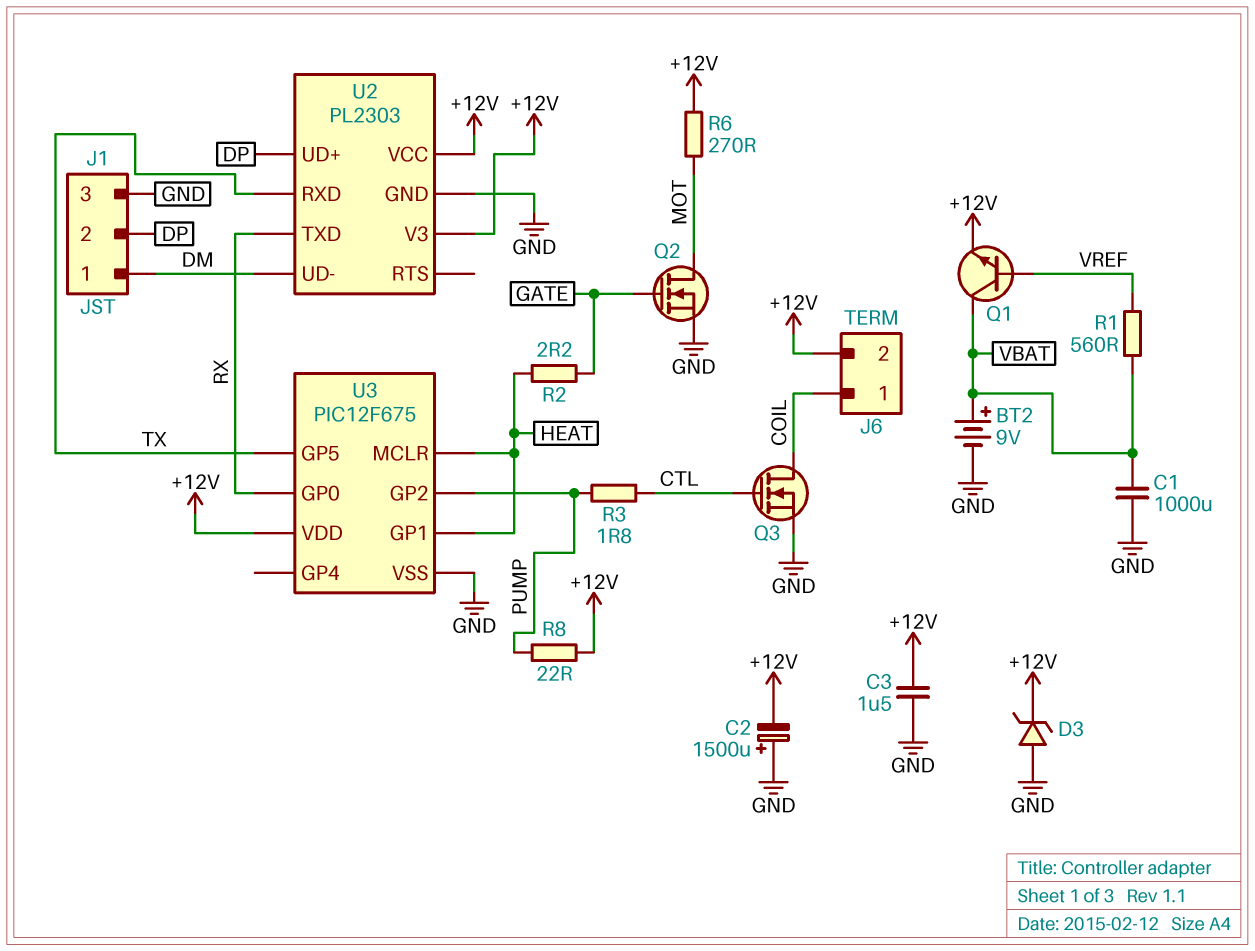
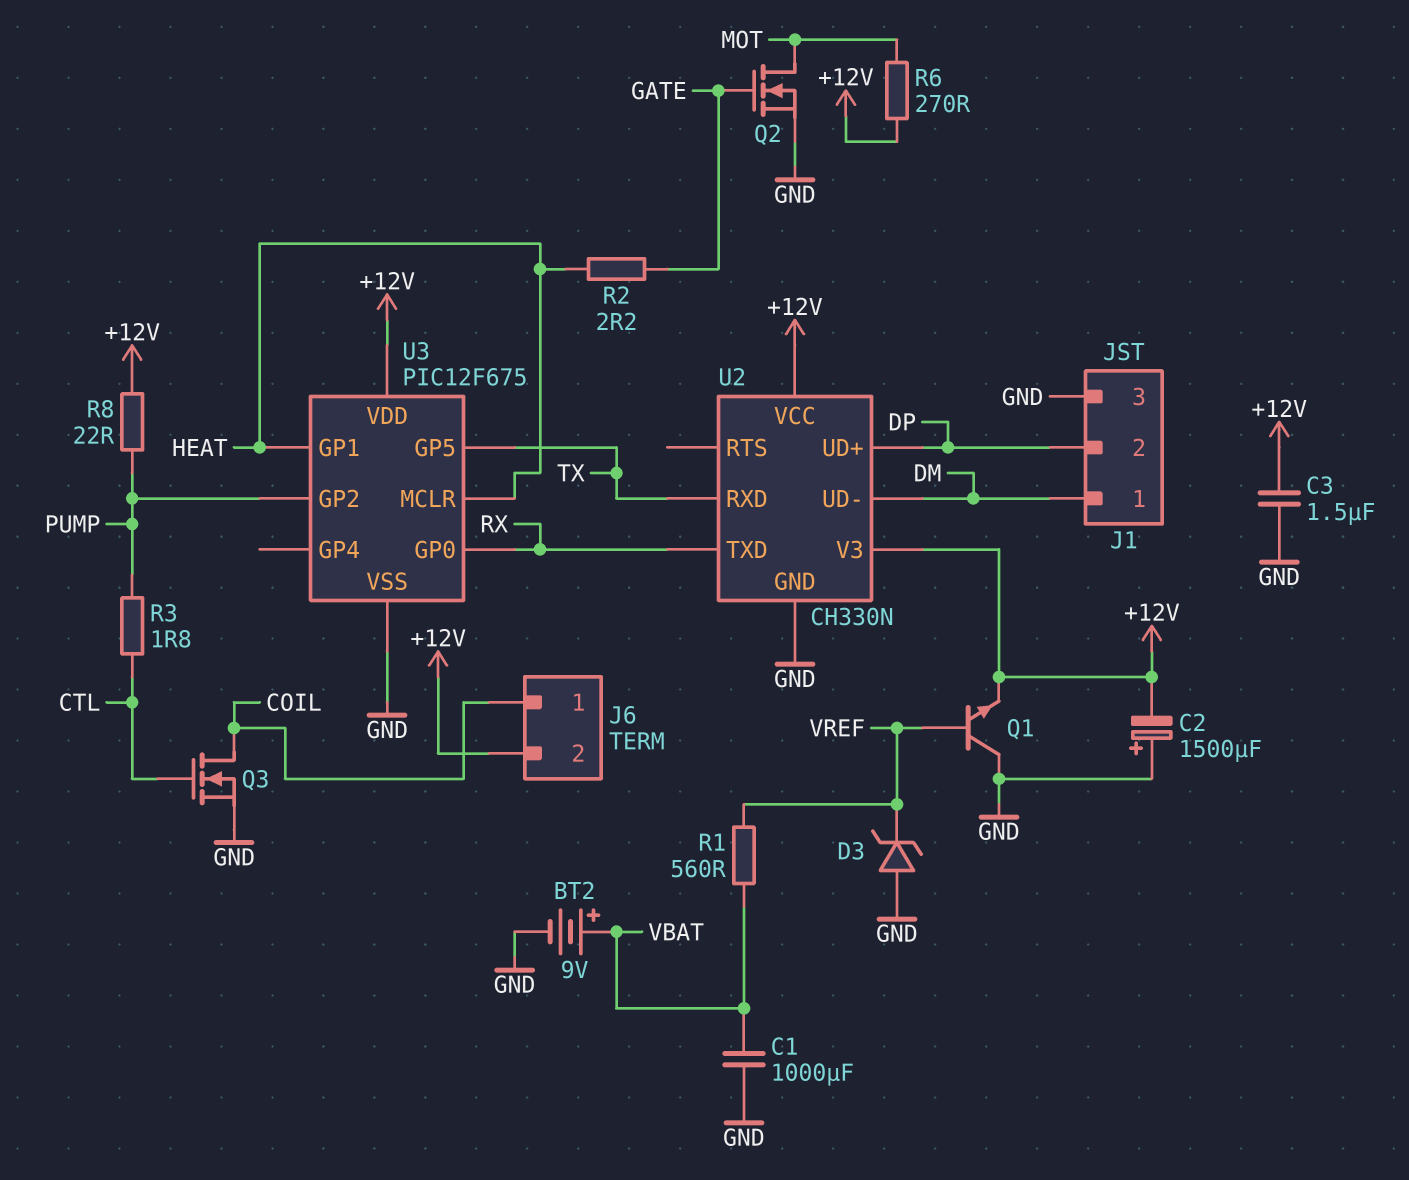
D3: zener (A GND, K +12V) -> zener (A GND, K VREF)
Q1: NPN (B VREF, C VBAT, E +12V) -> NPN (B VREF, C GND, E +12V)
U2: PL2303 -> CH330N

